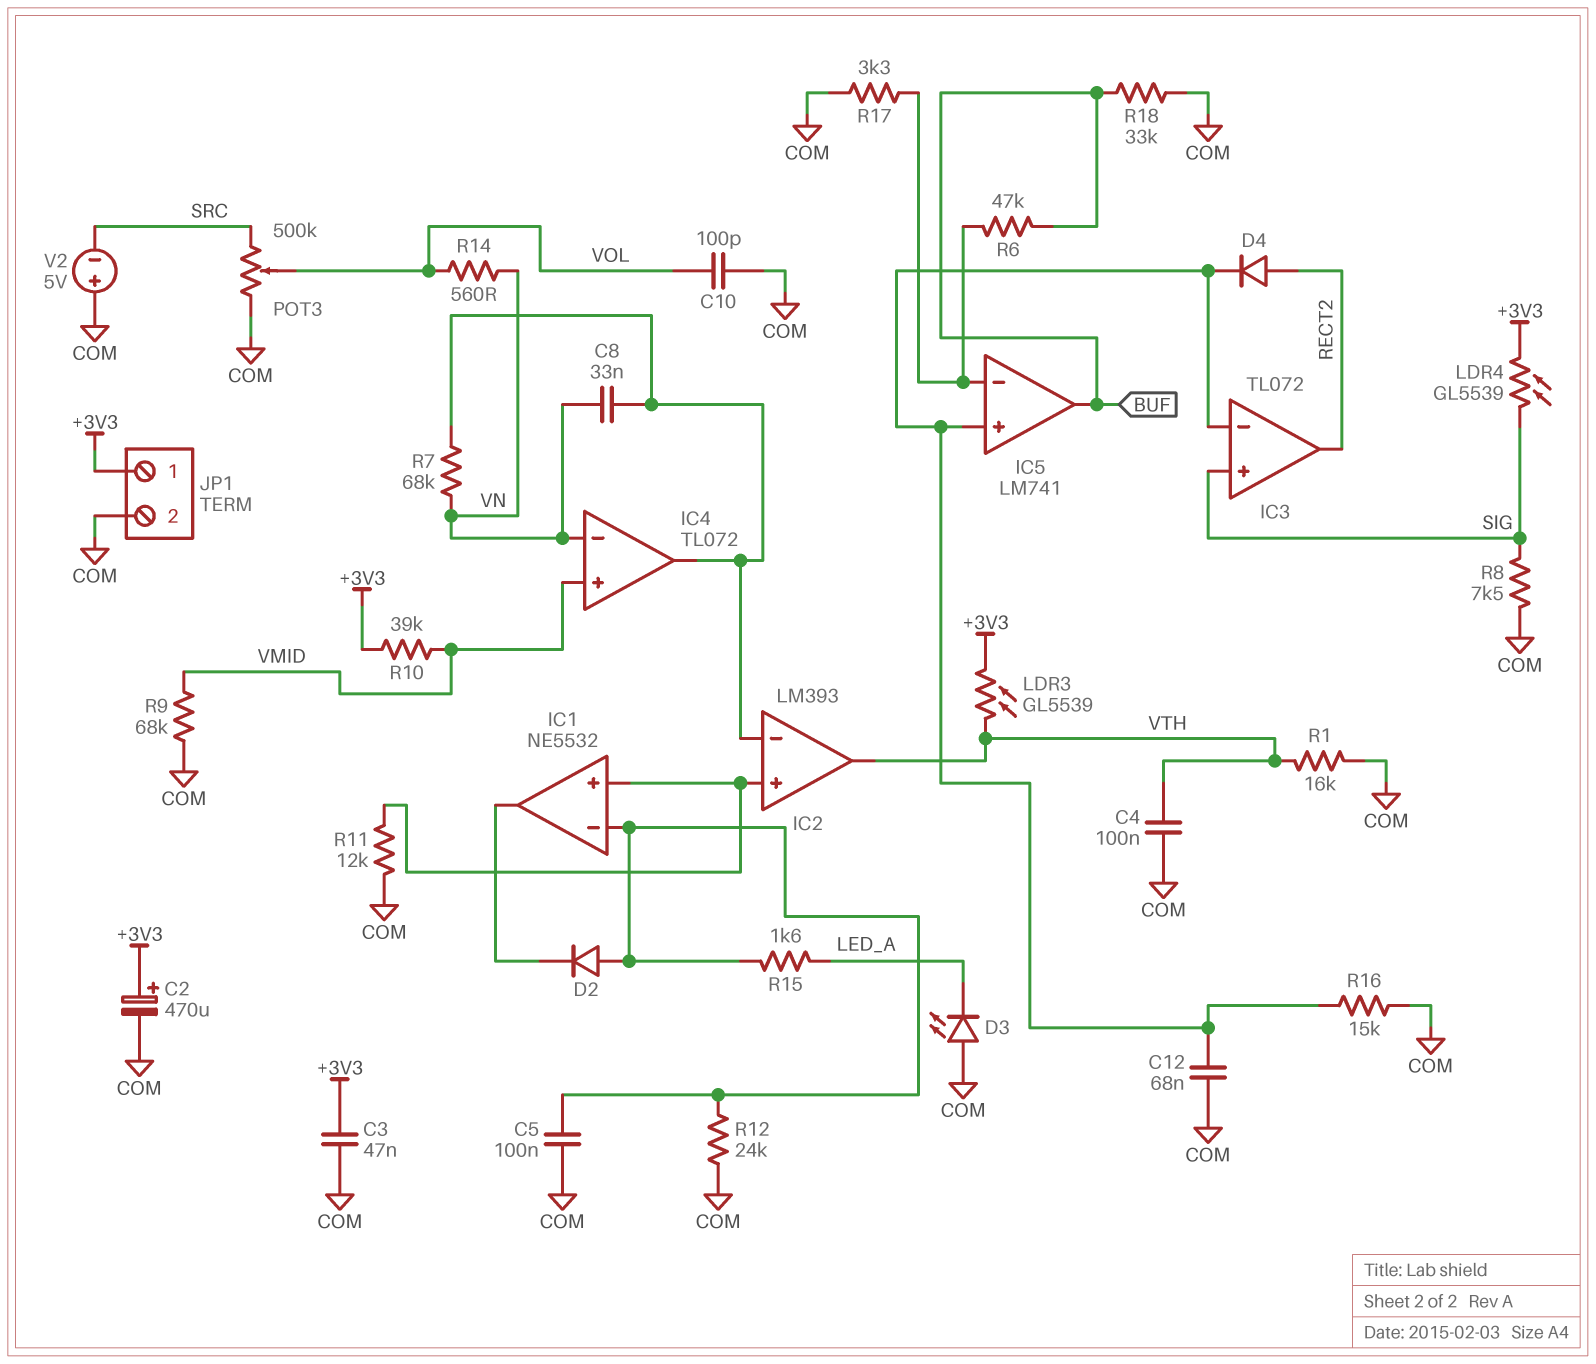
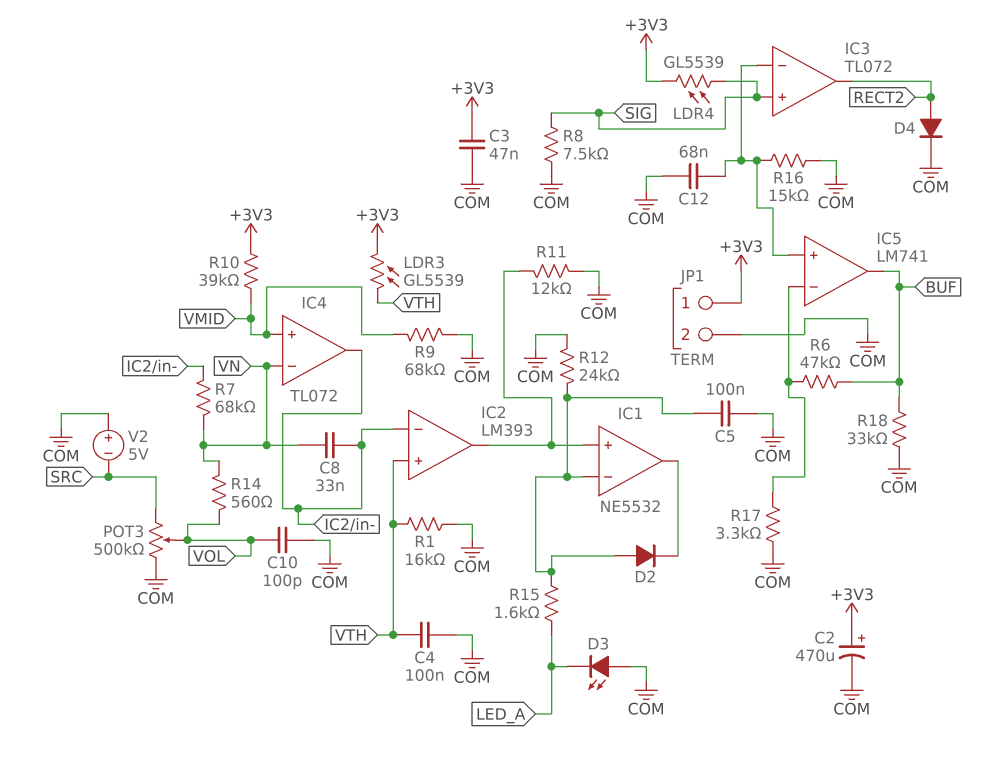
D4: diode (A RECT2, K IC3/in-) -> diode (A RECT2, K COM)
IC2 pin in+: IC1/in+ -> VTH
IC2 pin out: VTH -> IC1/in+

